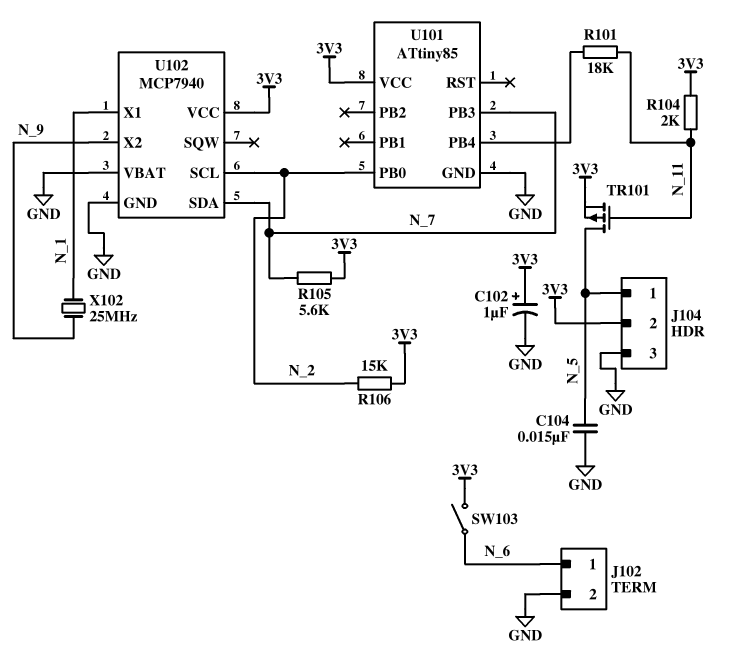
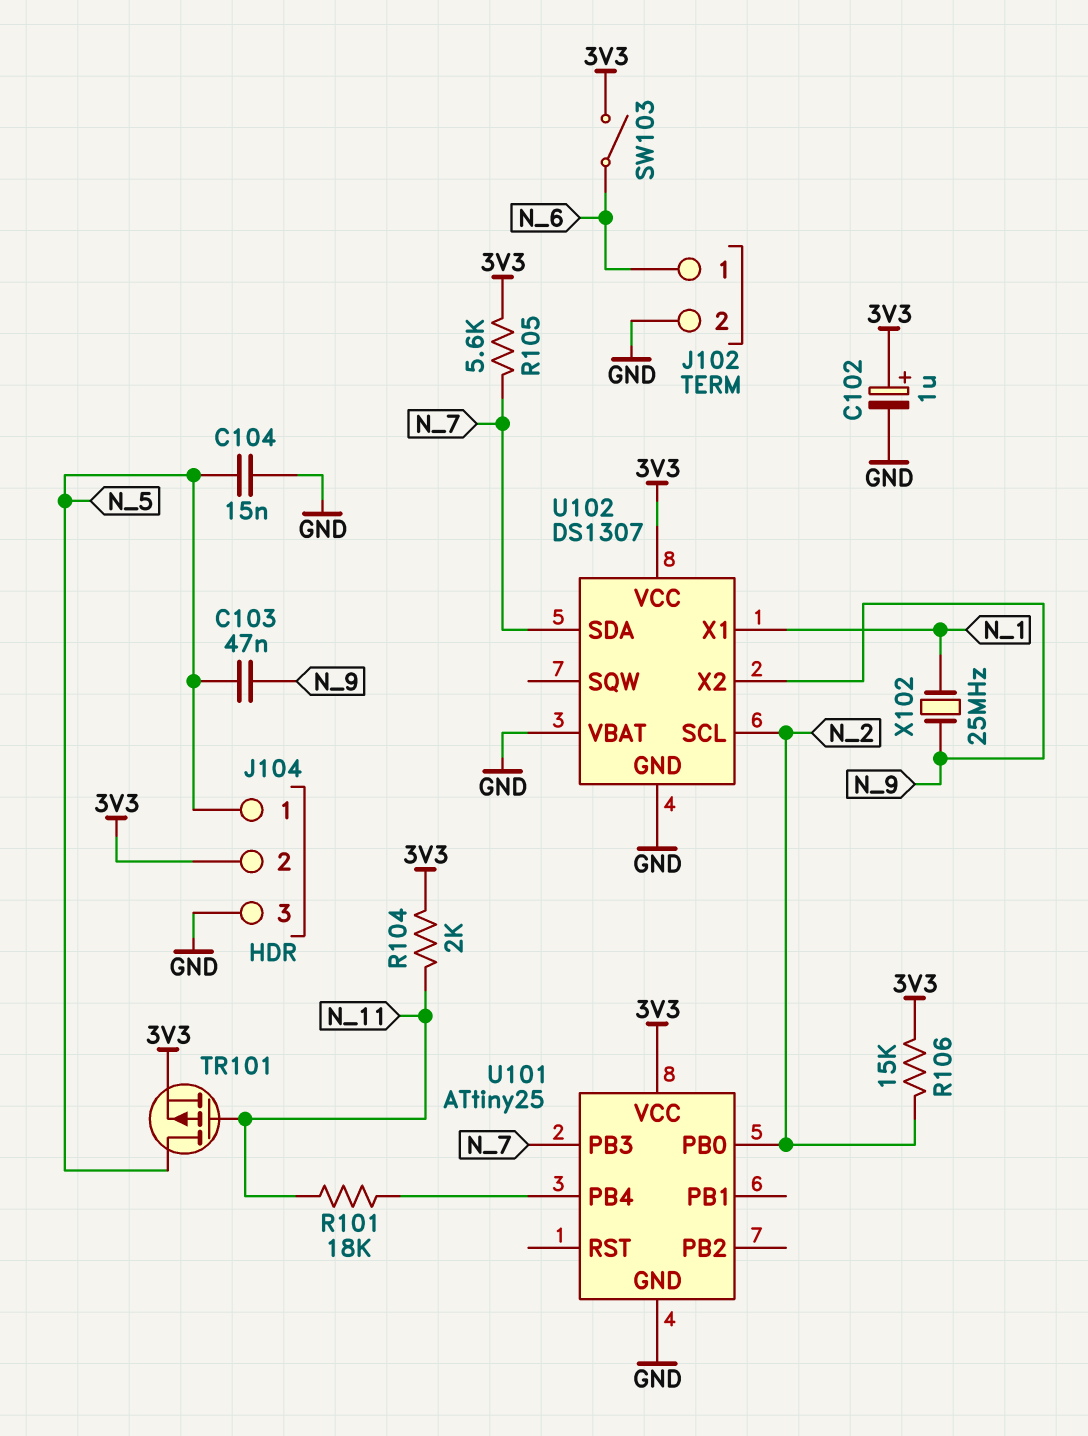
C103: none -> 47nF (N_5, N_9)
U101: ATtiny85 -> ATtiny25
U102: MCP7940 -> DS1307

